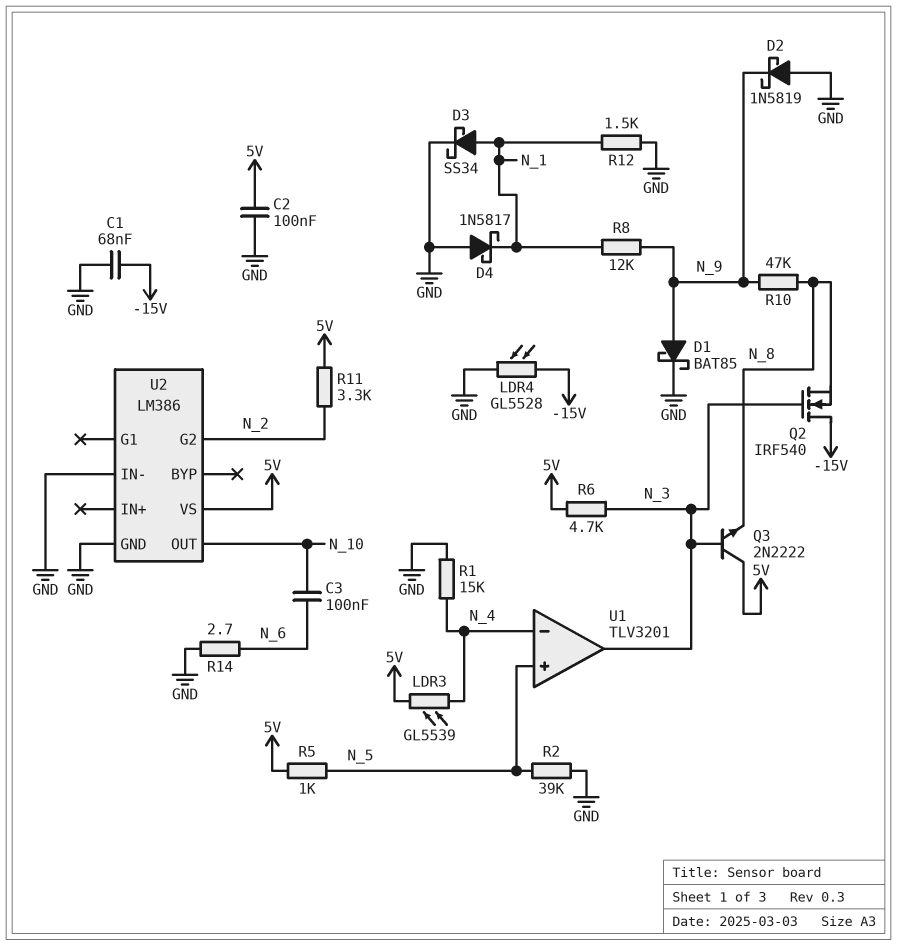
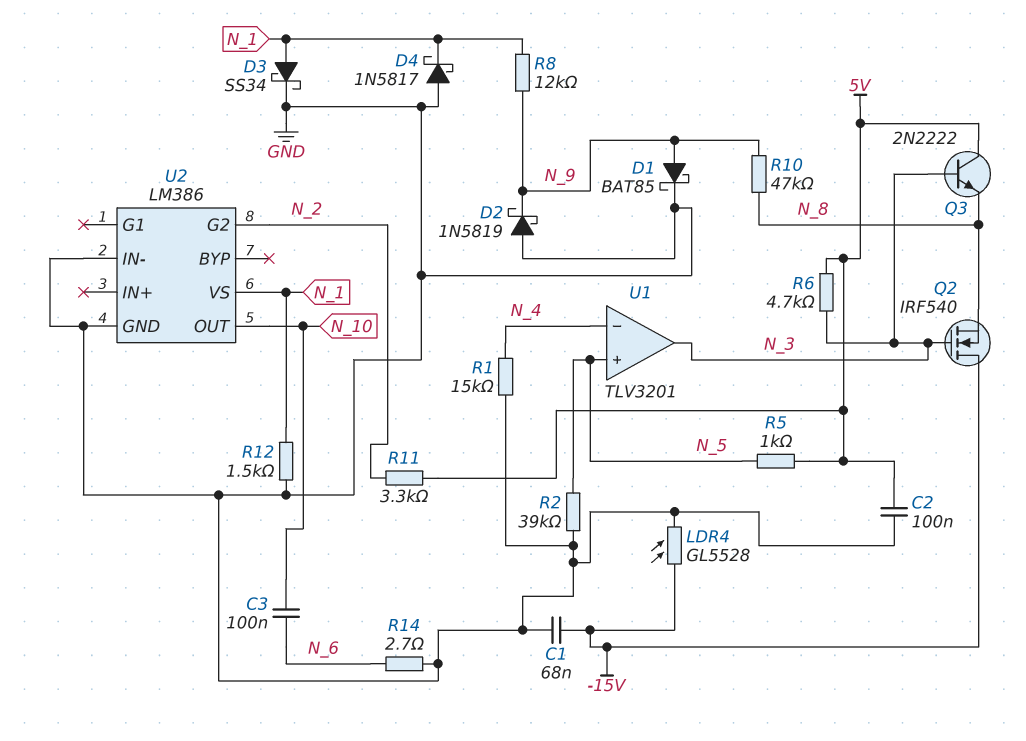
LDR3: GL5539 (5V, N_4) -> none
U2 pin VS: 5V -> N_1

